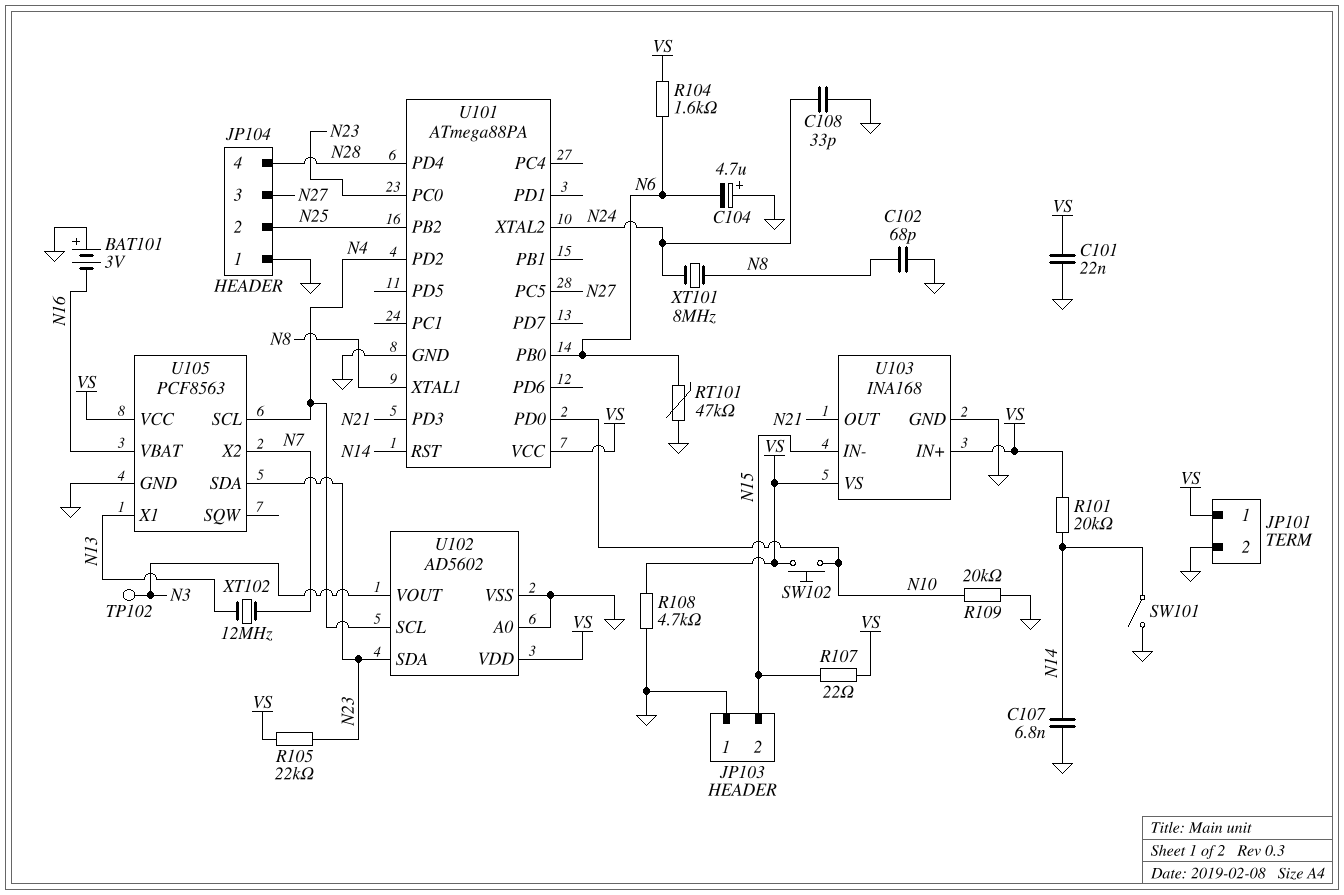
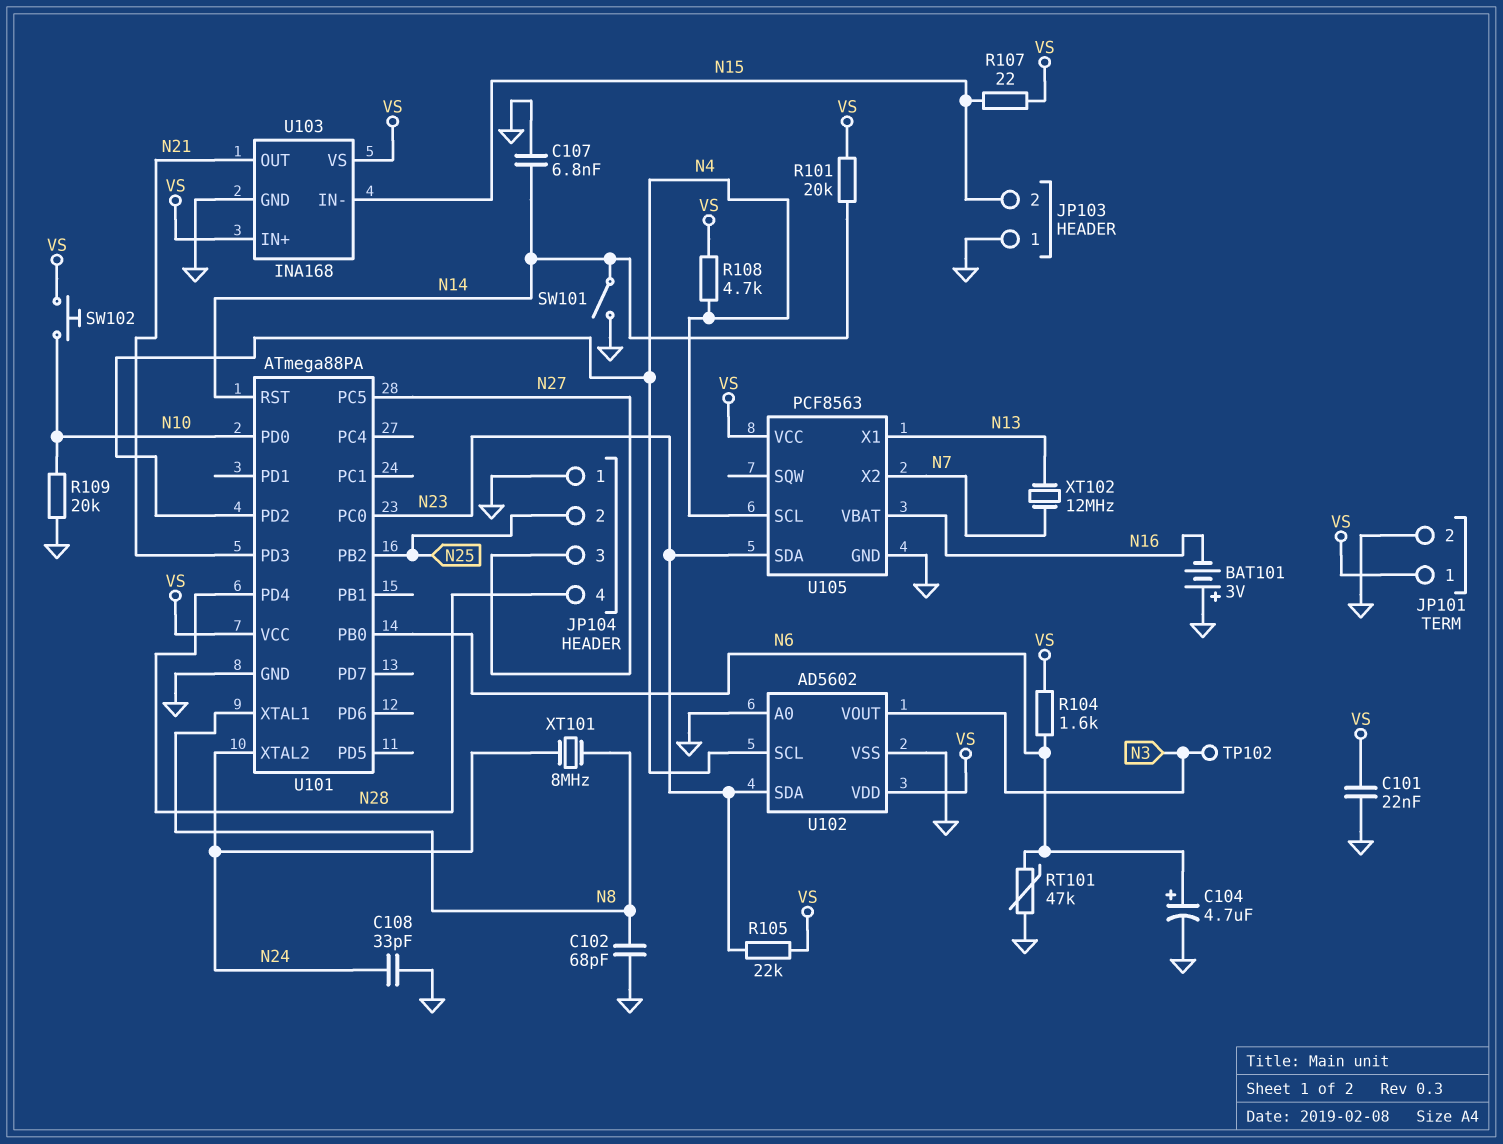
C104: 4.7uF (plus GND, minus N6) -> 4.7uF (plus N6, minus GND)
R108: 4.7k (GND, VS) -> 4.7k (N4, VS)

